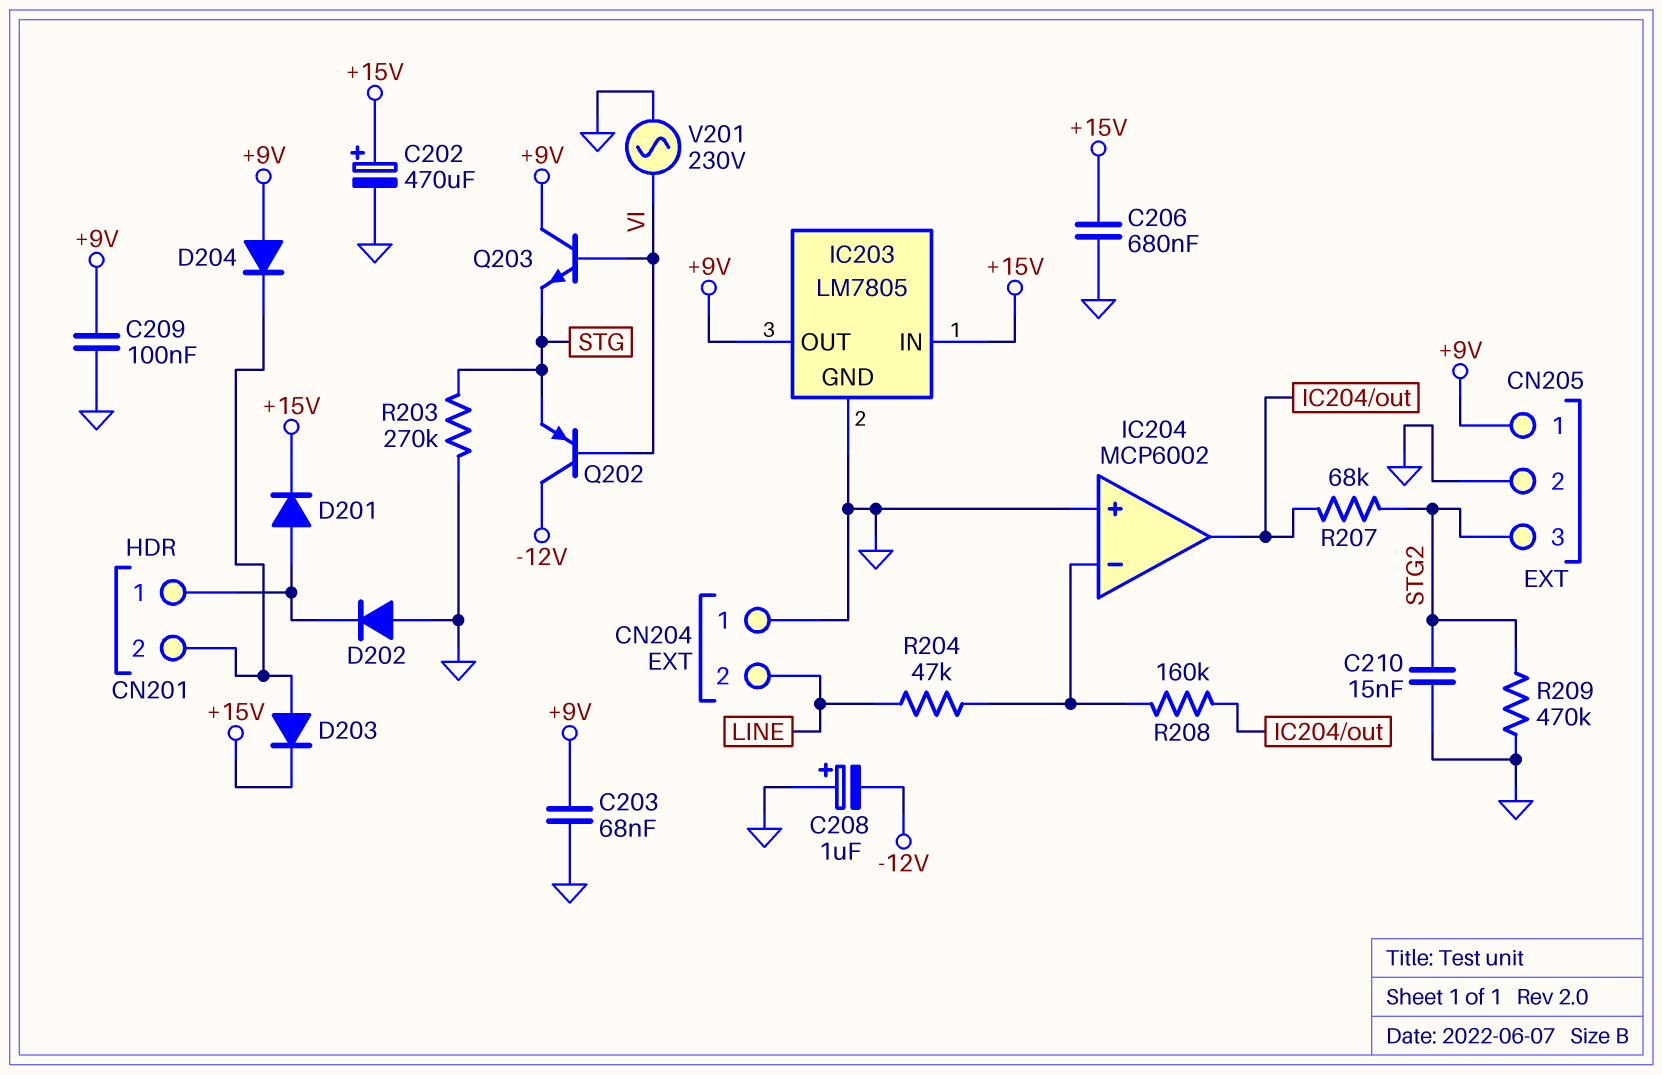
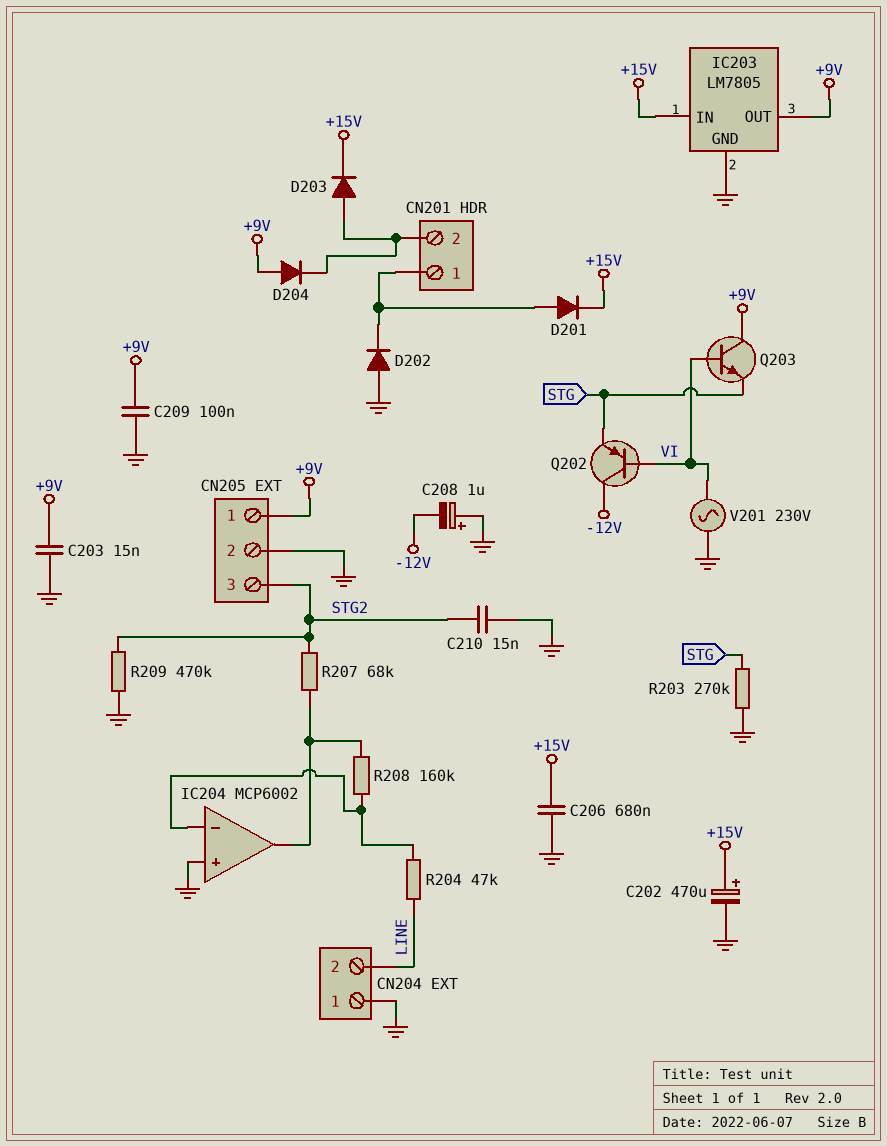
C203: 68nF (+9V, GND) -> 15nF (+9V, GND)

